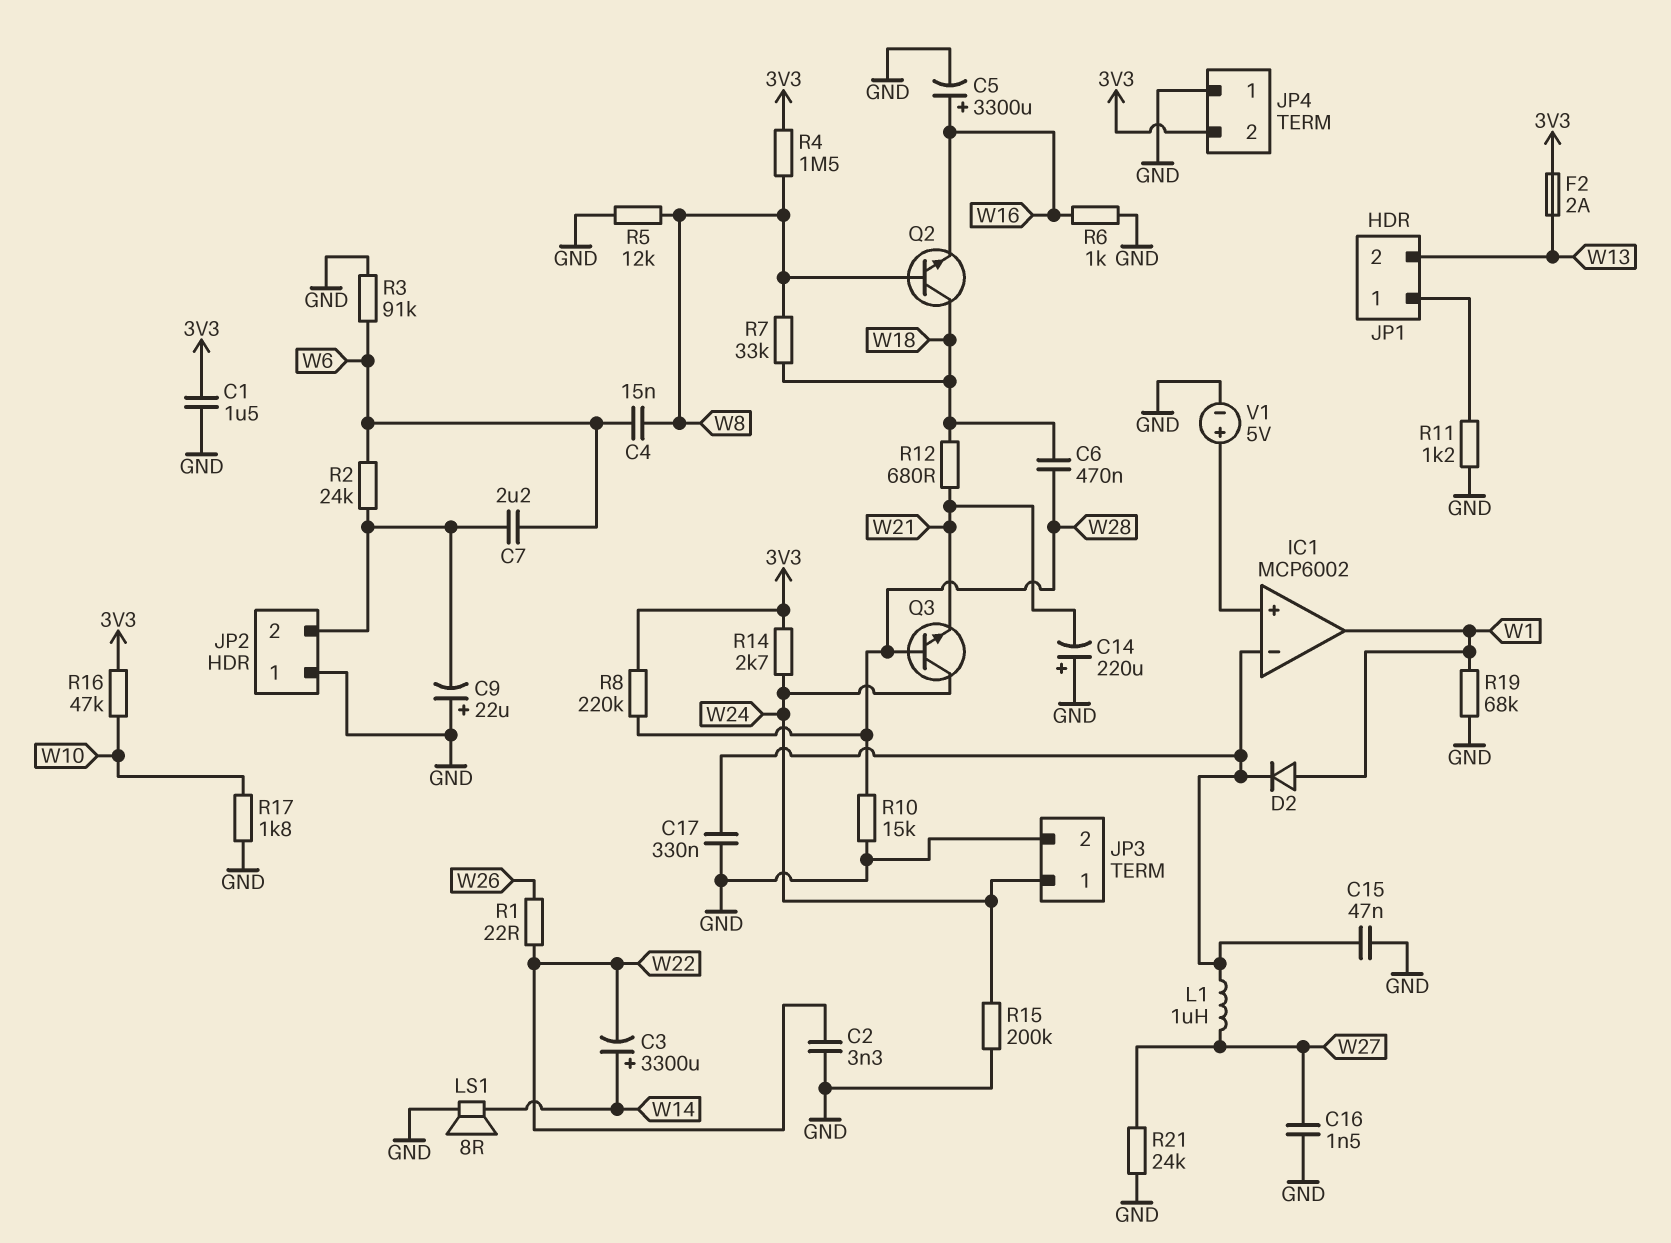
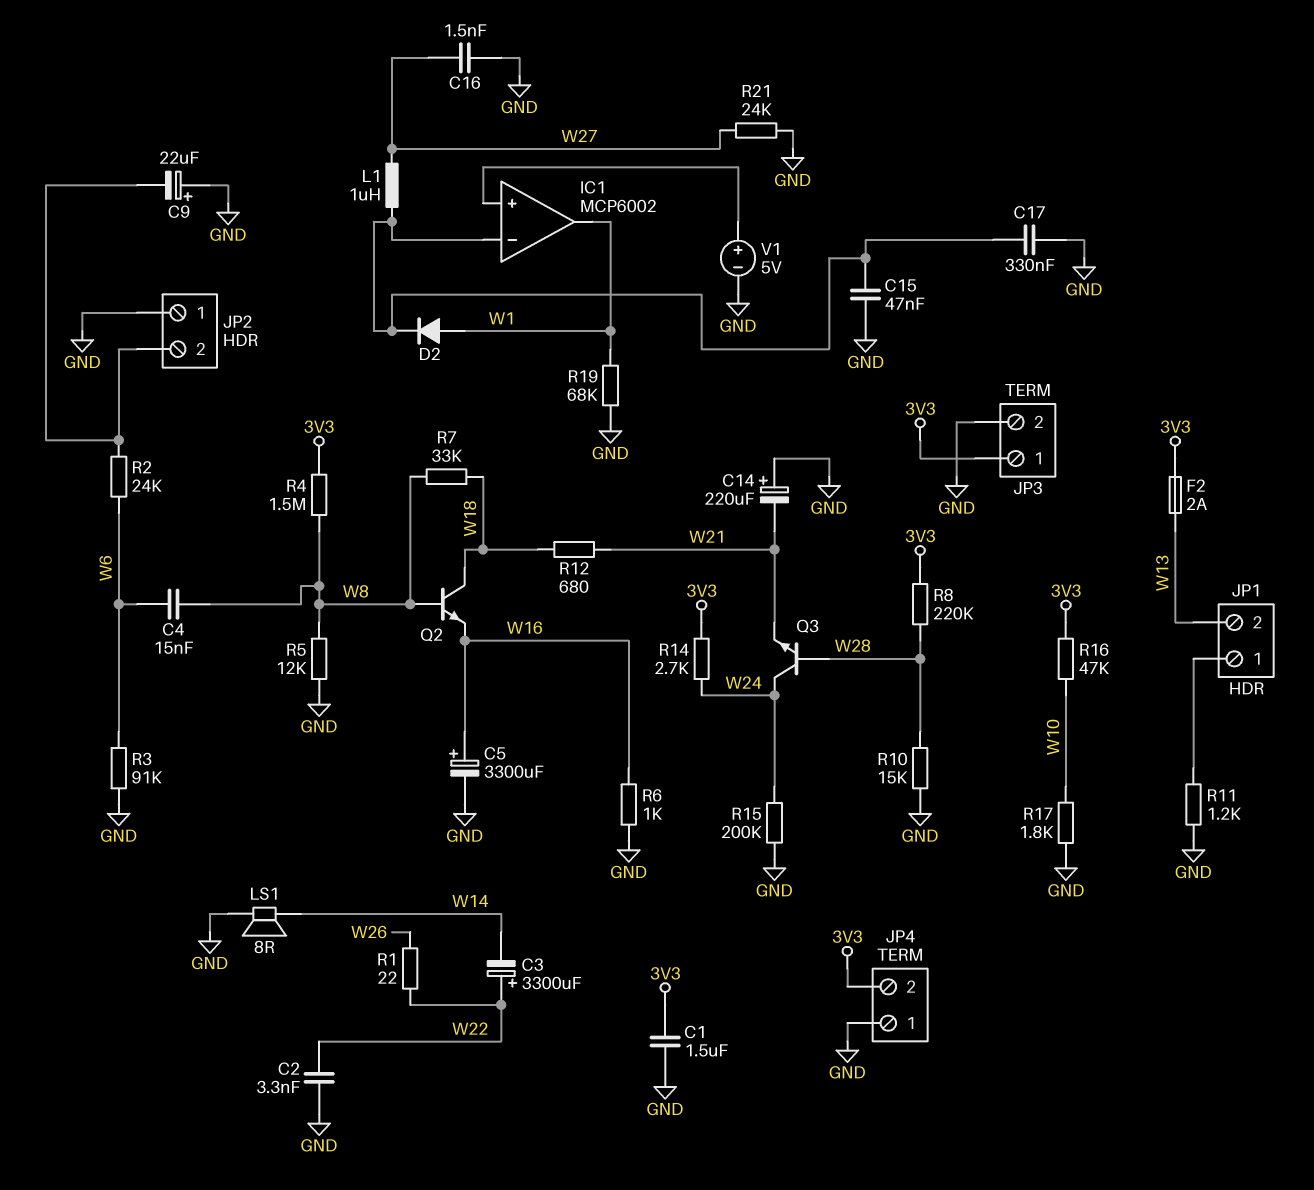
C3: 3300uF (plus W14, minus W22) -> 3300uF (plus W22, minus W14)
C6: 470nF (W18, W28) -> none
C7: 2.2uF (JP2/2, W6) -> none
JP3 pin 1: W24 -> 3V3

